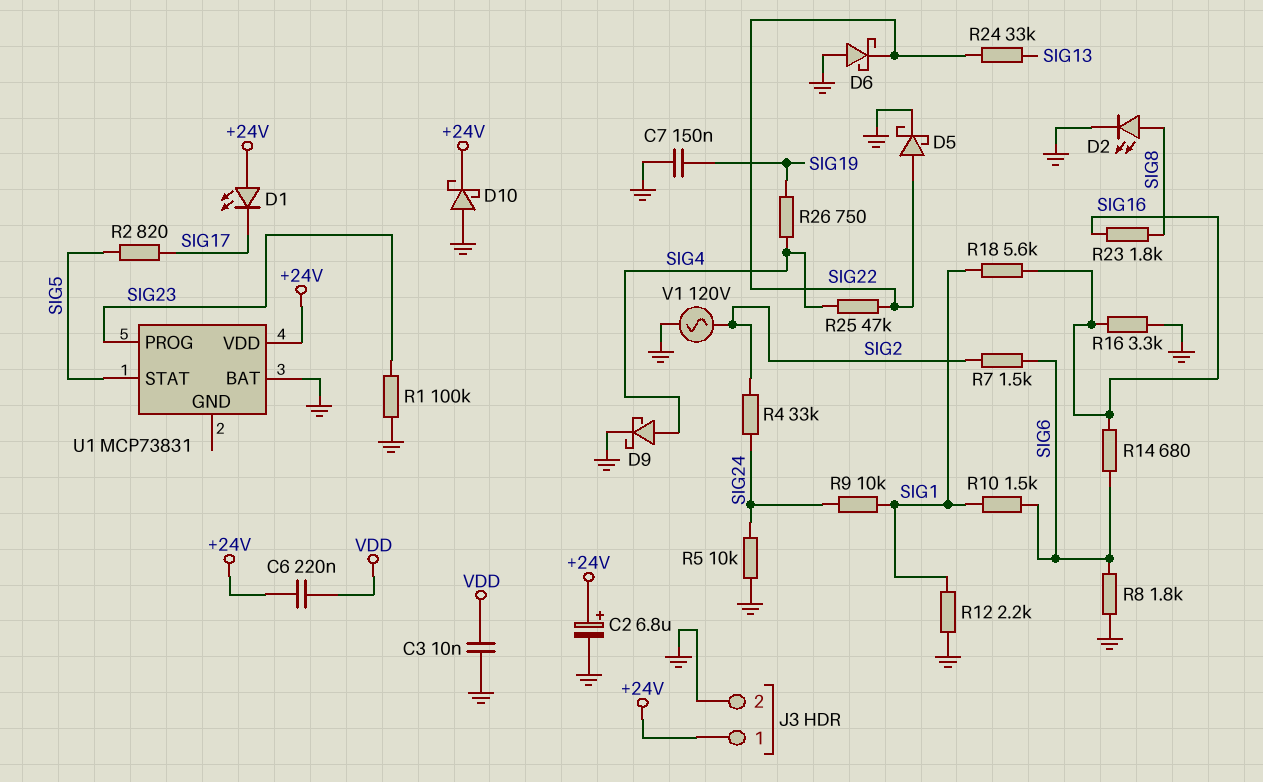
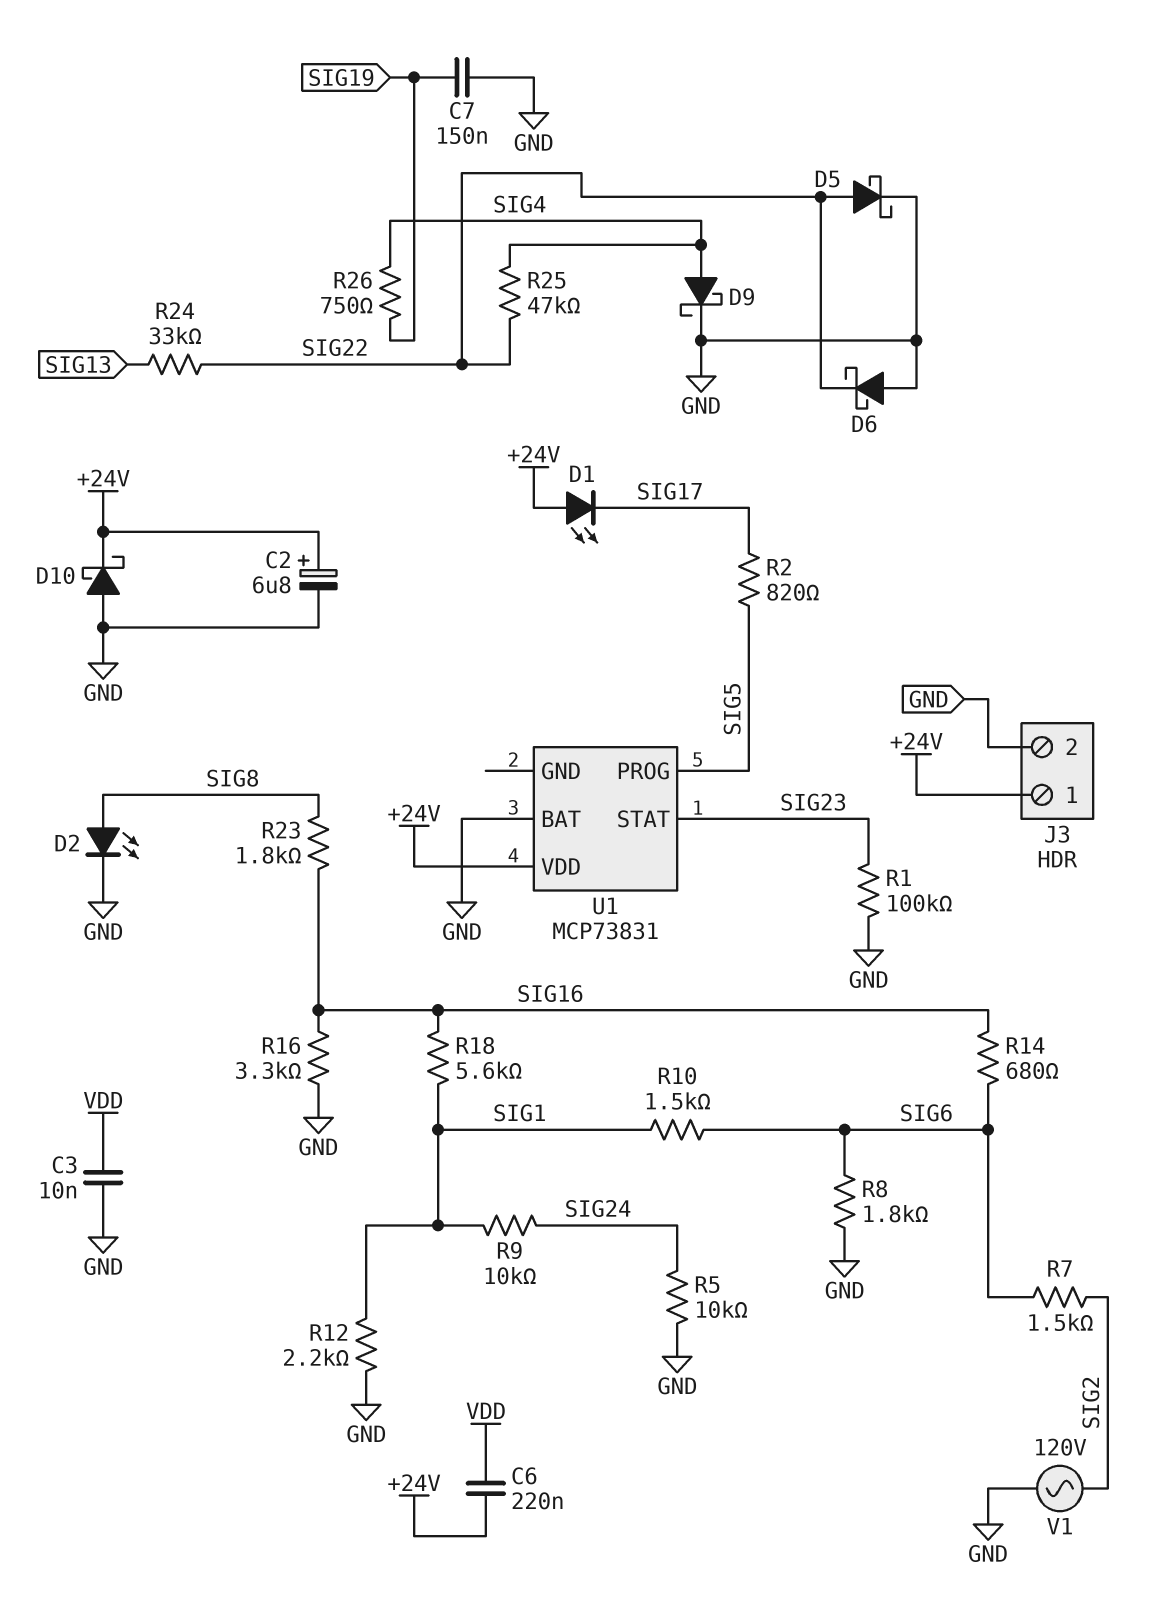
R4: 33k (SIG2, SIG24) -> none
U1 pin PROG: SIG23 -> SIG5
U1 pin STAT: SIG5 -> SIG23

